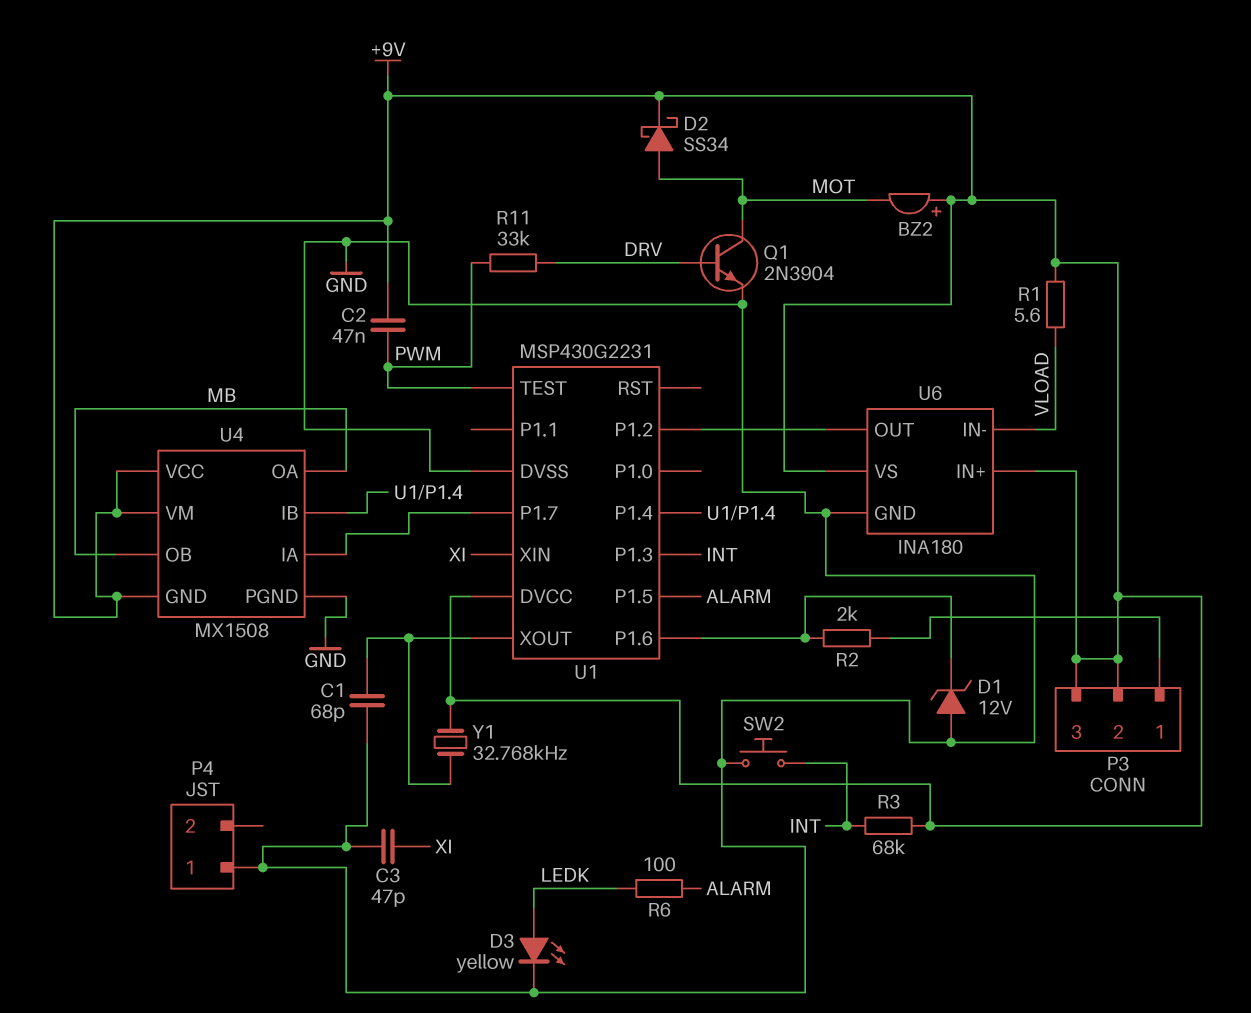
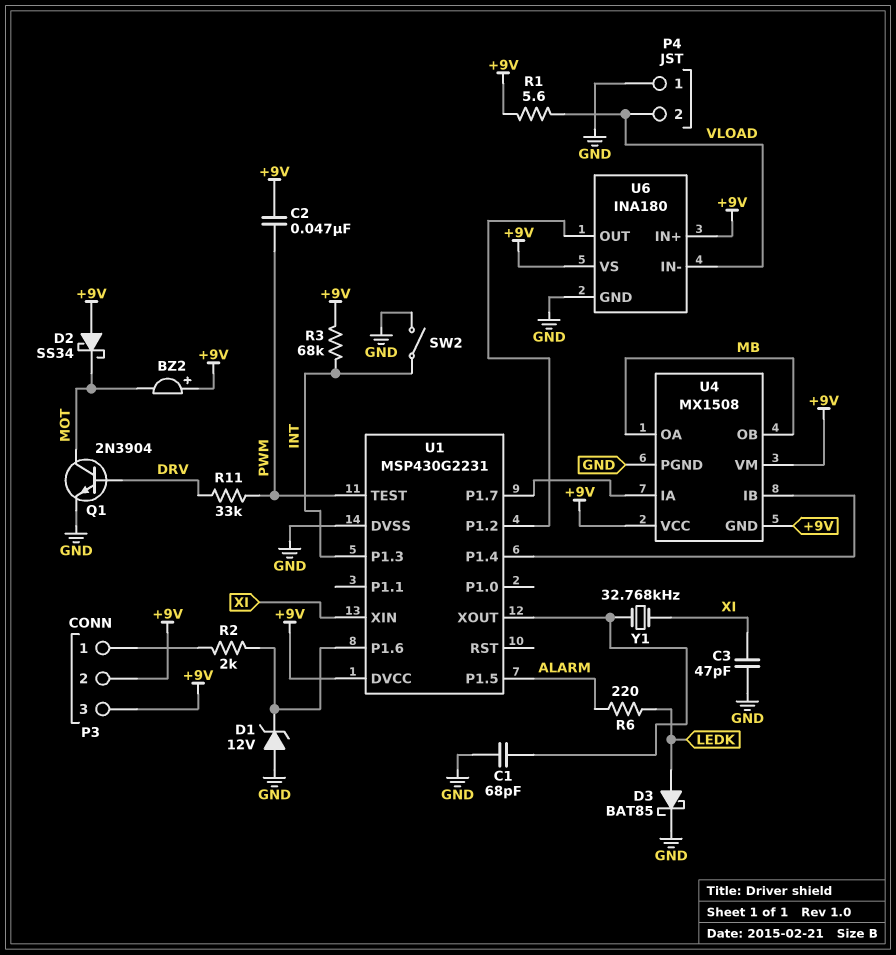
D2: schottky SS34 (A MOT, K +9V) -> schottky SS34 (A +9V, K MOT)
D3: LED yellow (A LEDK, K GND) -> schottky BAT85 (A LEDK, K GND)
P4 pin 2: none -> VLOAD
R6: 100 (ALARM, LEDK) -> 220 (ALARM, LEDK)
SW2: button (GND, INT) -> switch (GND, INT)
Y1: 32.768kHz (+9V, U1/XOUT) -> 32.768kHz (U1/XOUT, XI)

